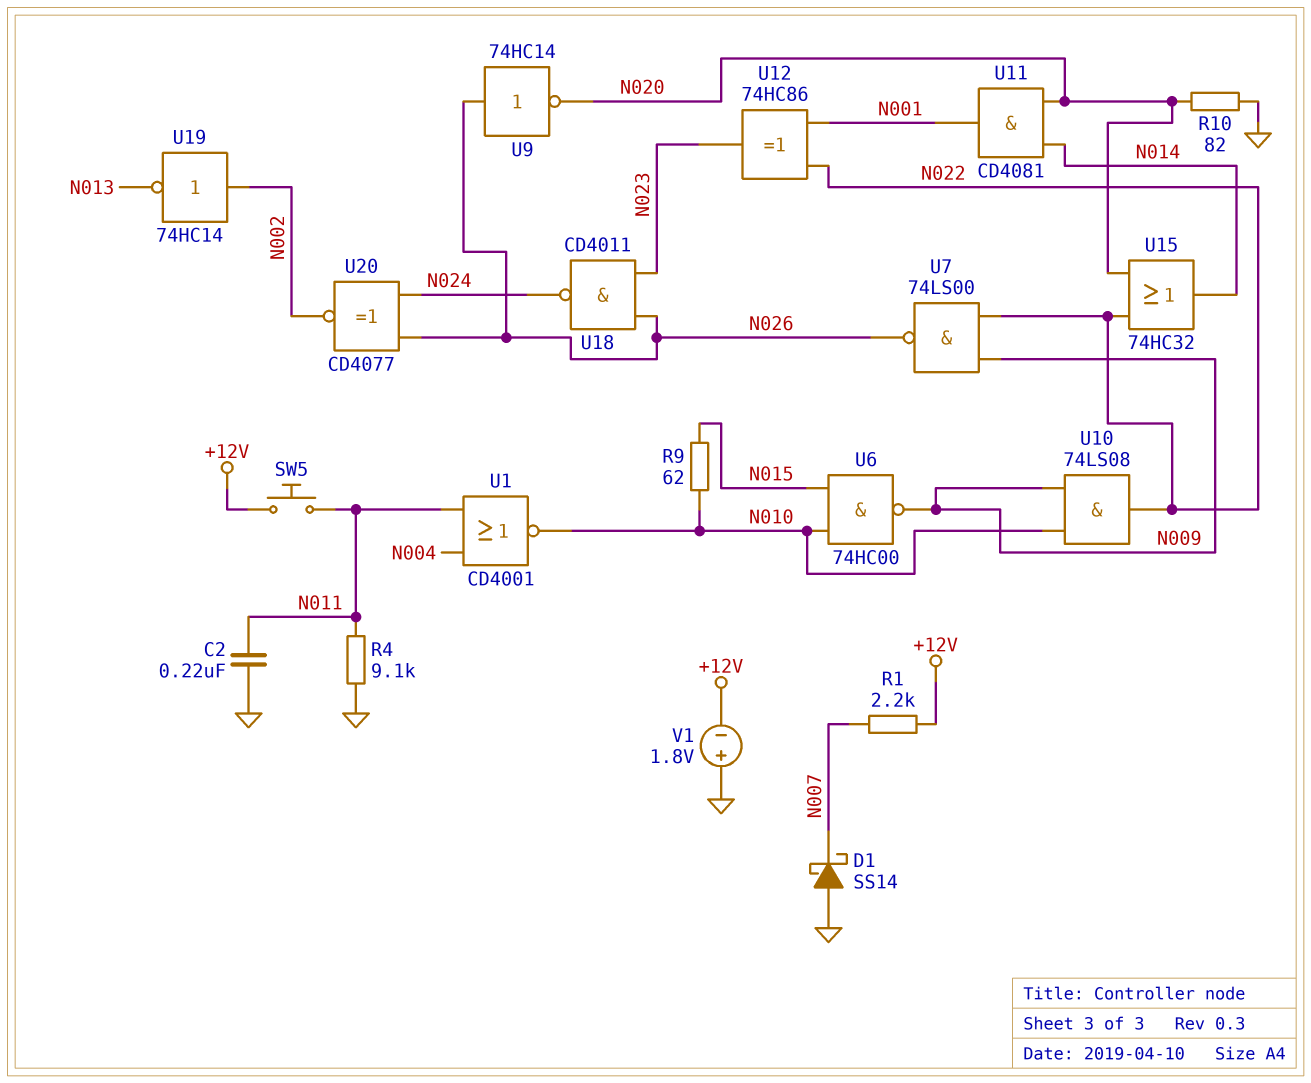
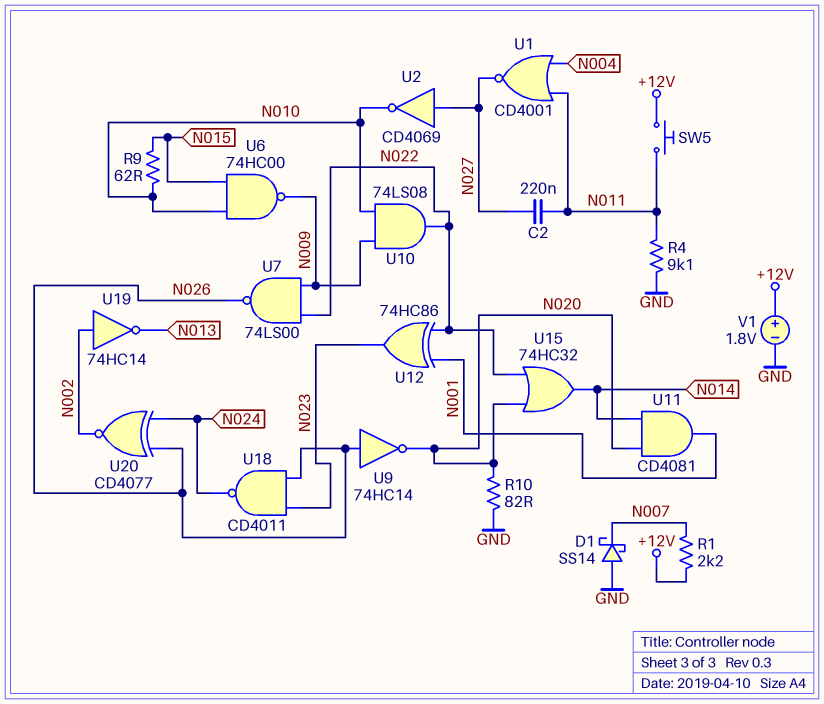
C2: 220nF (GND, N011) -> 220nF (N011, N027)
U1: NOR CD4001 (in N004, in N011, out N010) -> NOR CD4001 (in N004, in N011, out N027)
U2: none -> NOT CD4069 (in N027, out N010)
V1: 1.8V (plus GND, minus +12V) -> 1.8V (plus +12V, minus GND)

